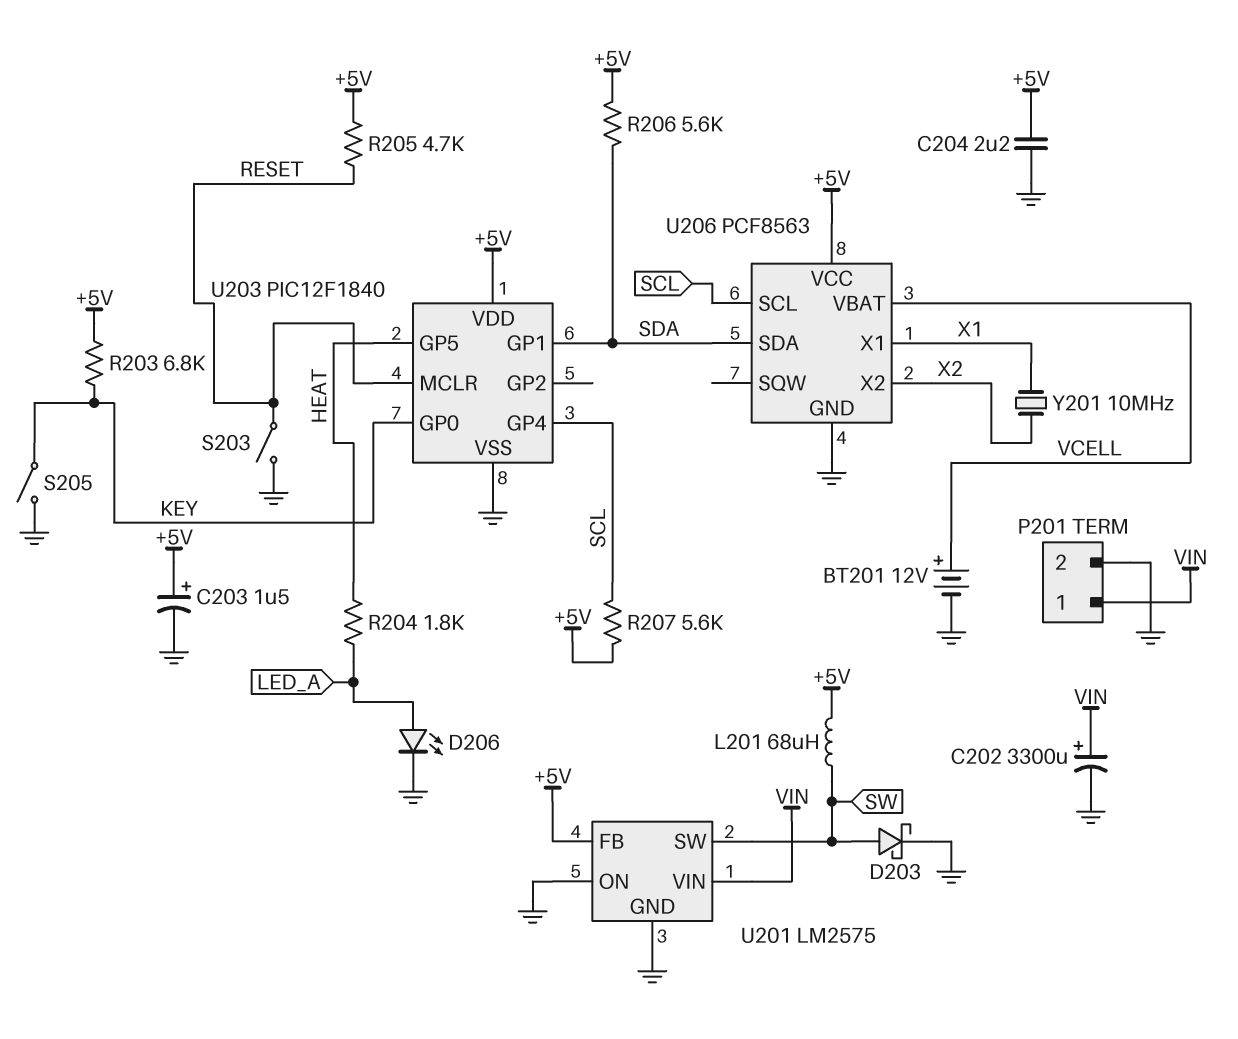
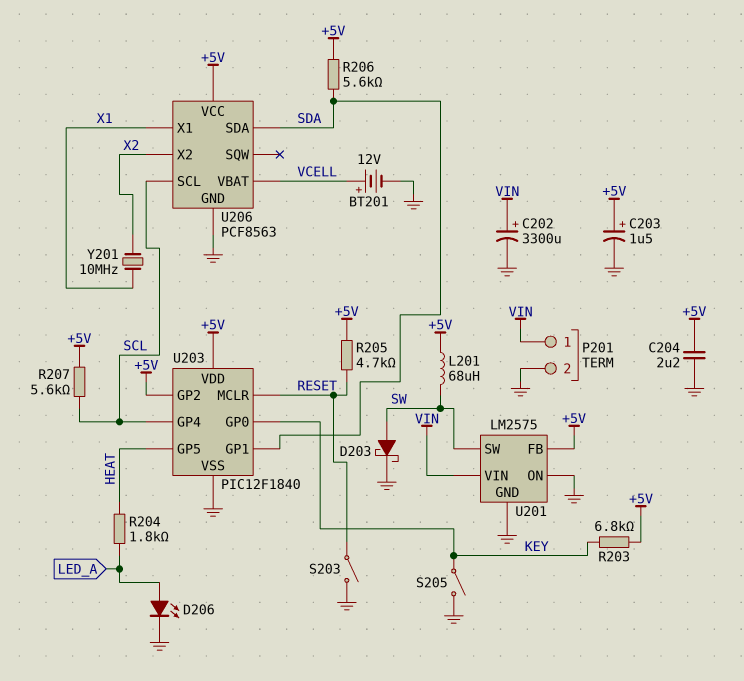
U203 pin GP2: none -> +5V

